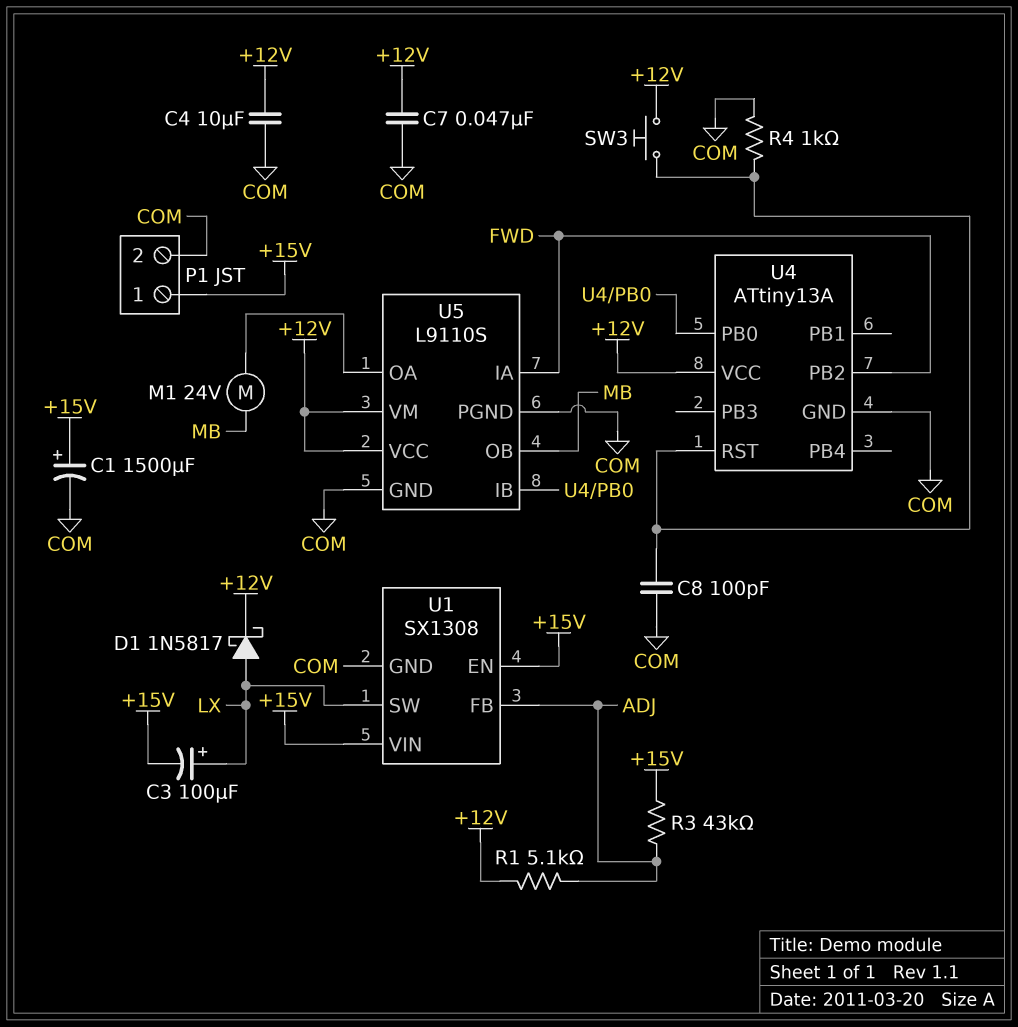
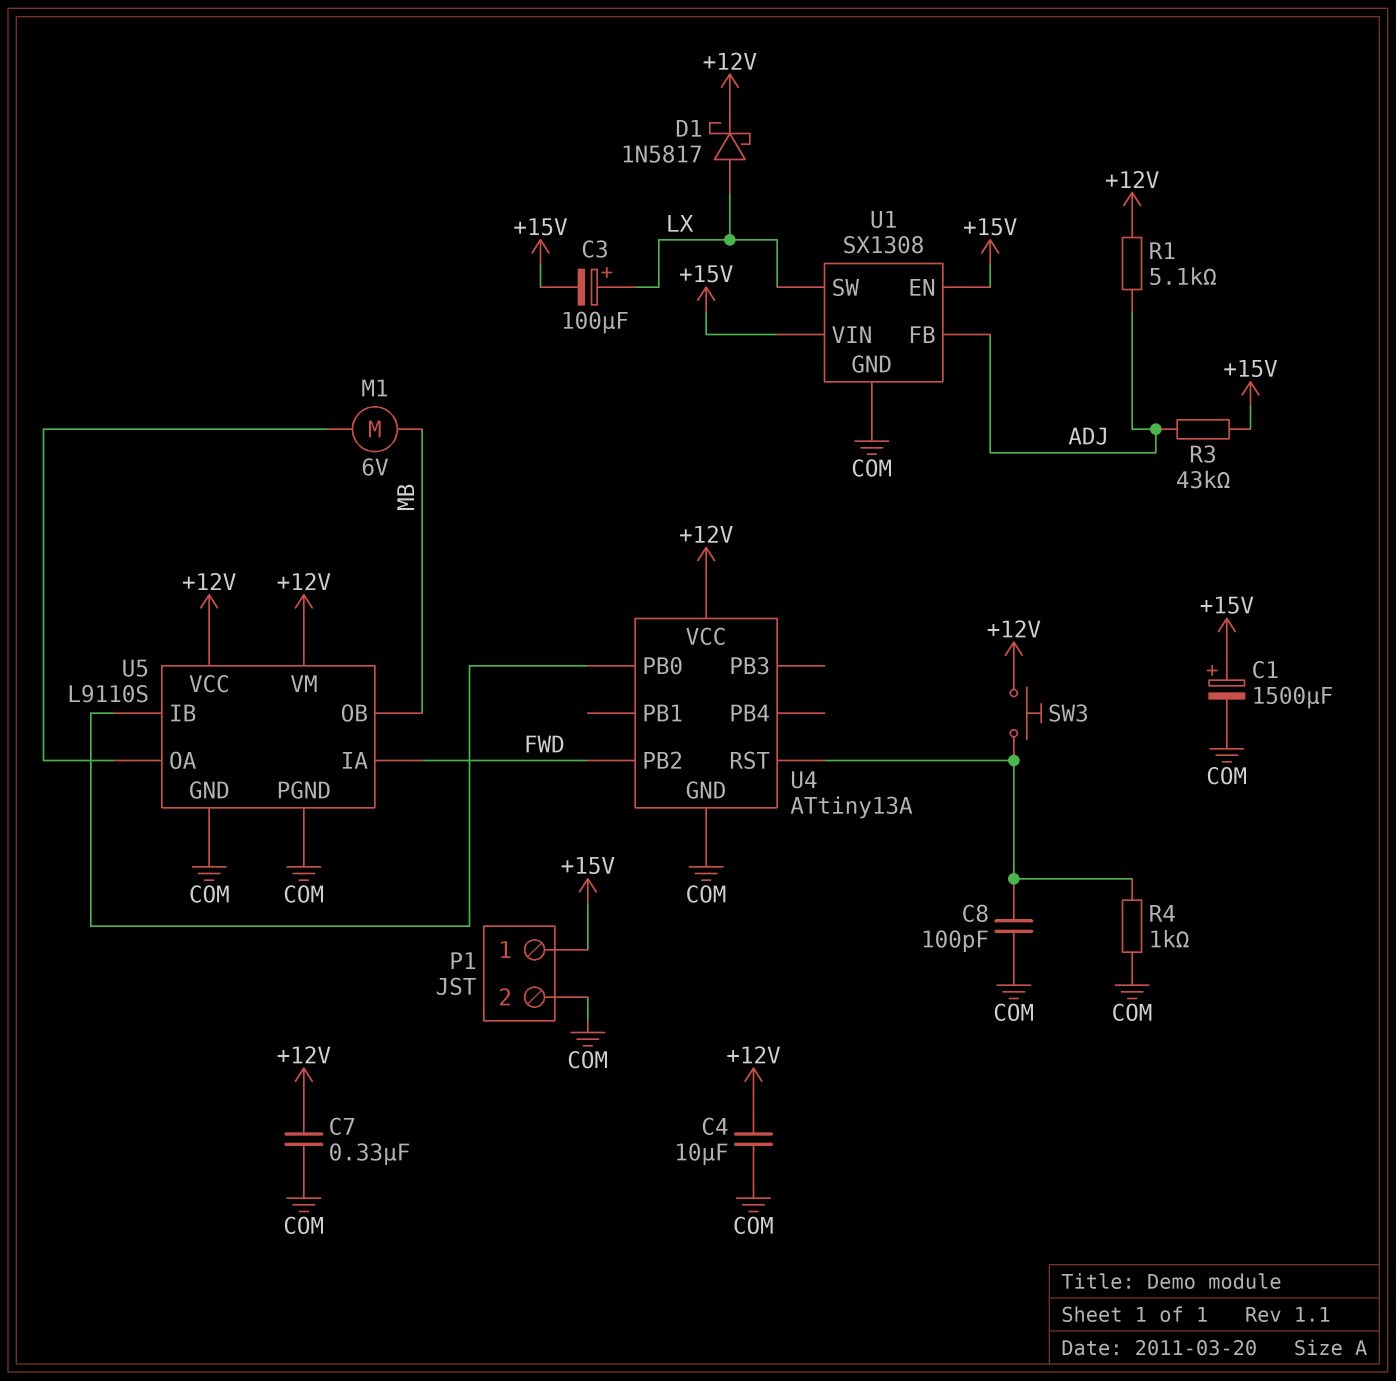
C7: 47nF (+12V, COM) -> 330nF (+12V, COM)
M1: motor 24V (MB, U5/OA) -> motor 6V (MB, U5/OA)

